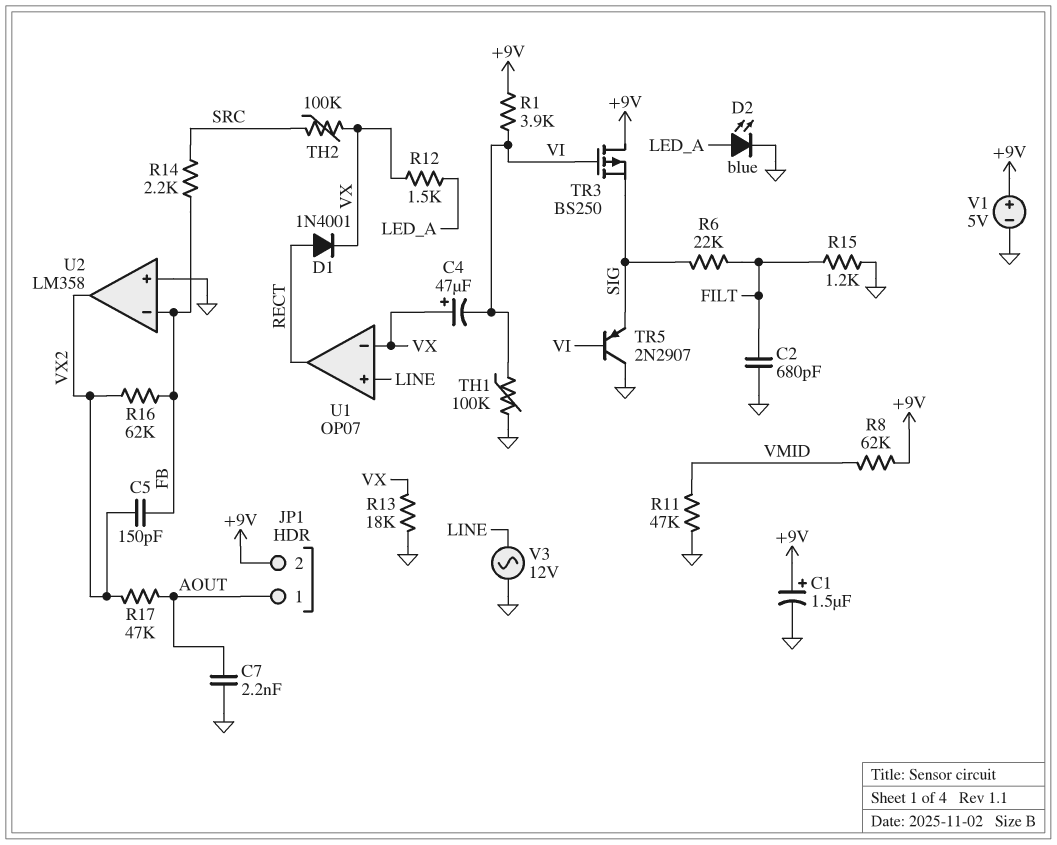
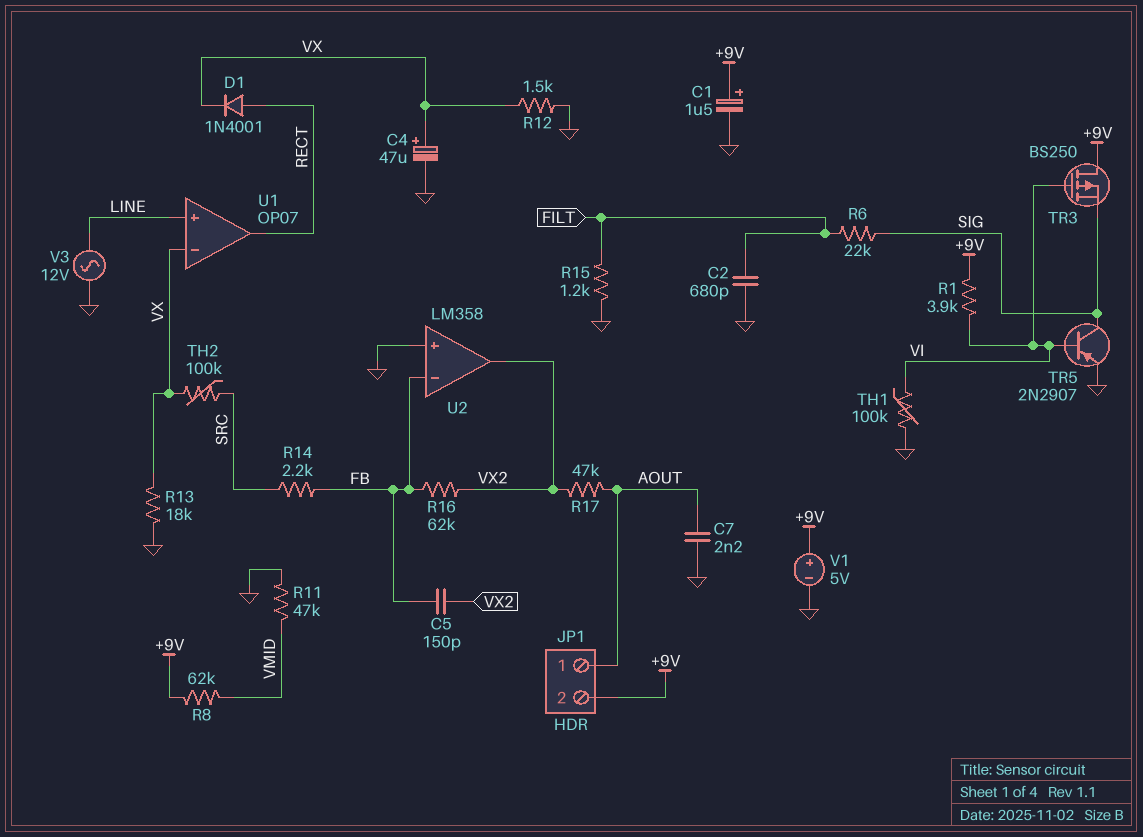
C4: 47uF (plus VX, minus VI) -> 47uF (plus VX, minus GND)
D2: LED blue (A LED_A, K GND) -> none
R12: 1.5k (LED_A, VX) -> 1.5k (GND, VX)
TR5: PNP 2N2907 (B VI, C GND, E SIG) -> PNP 2N2907 (B VI, C SIG, E GND)

